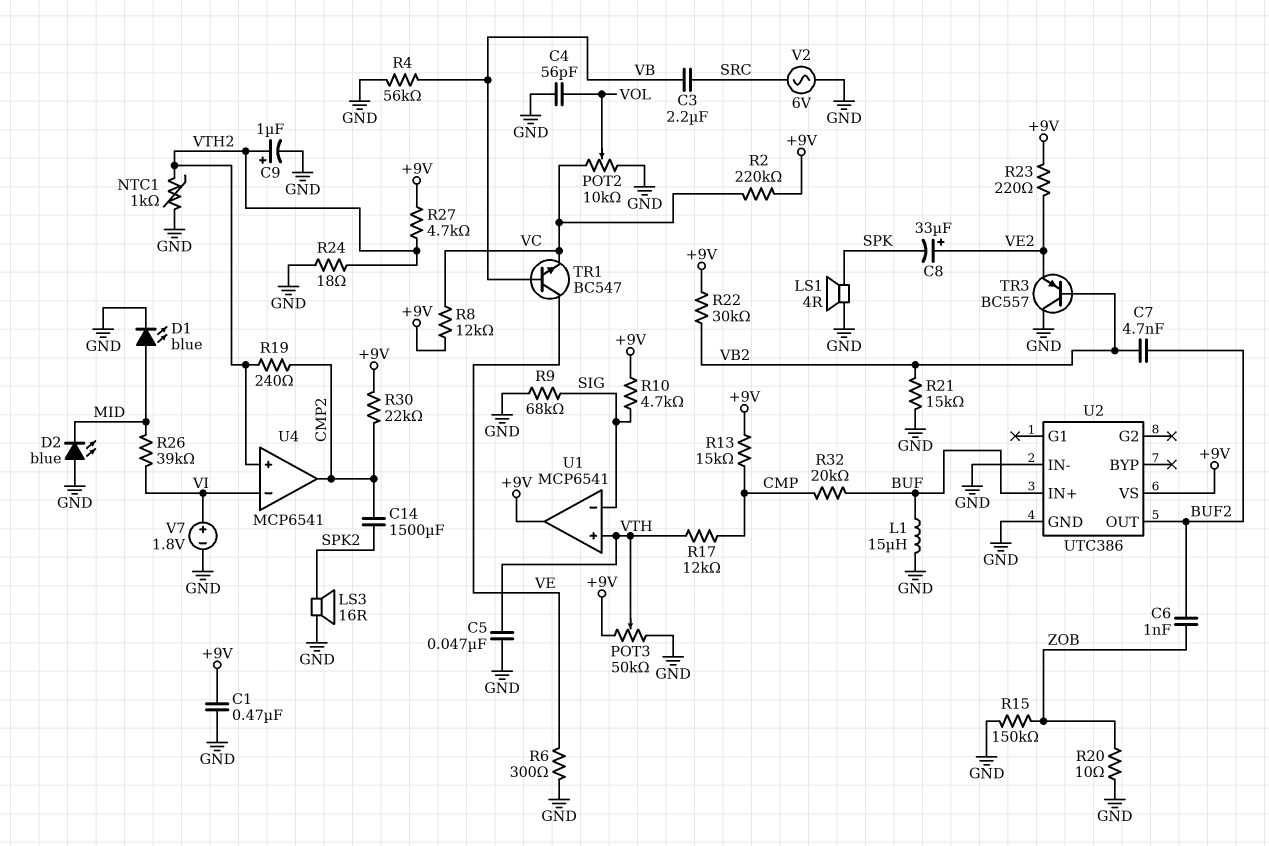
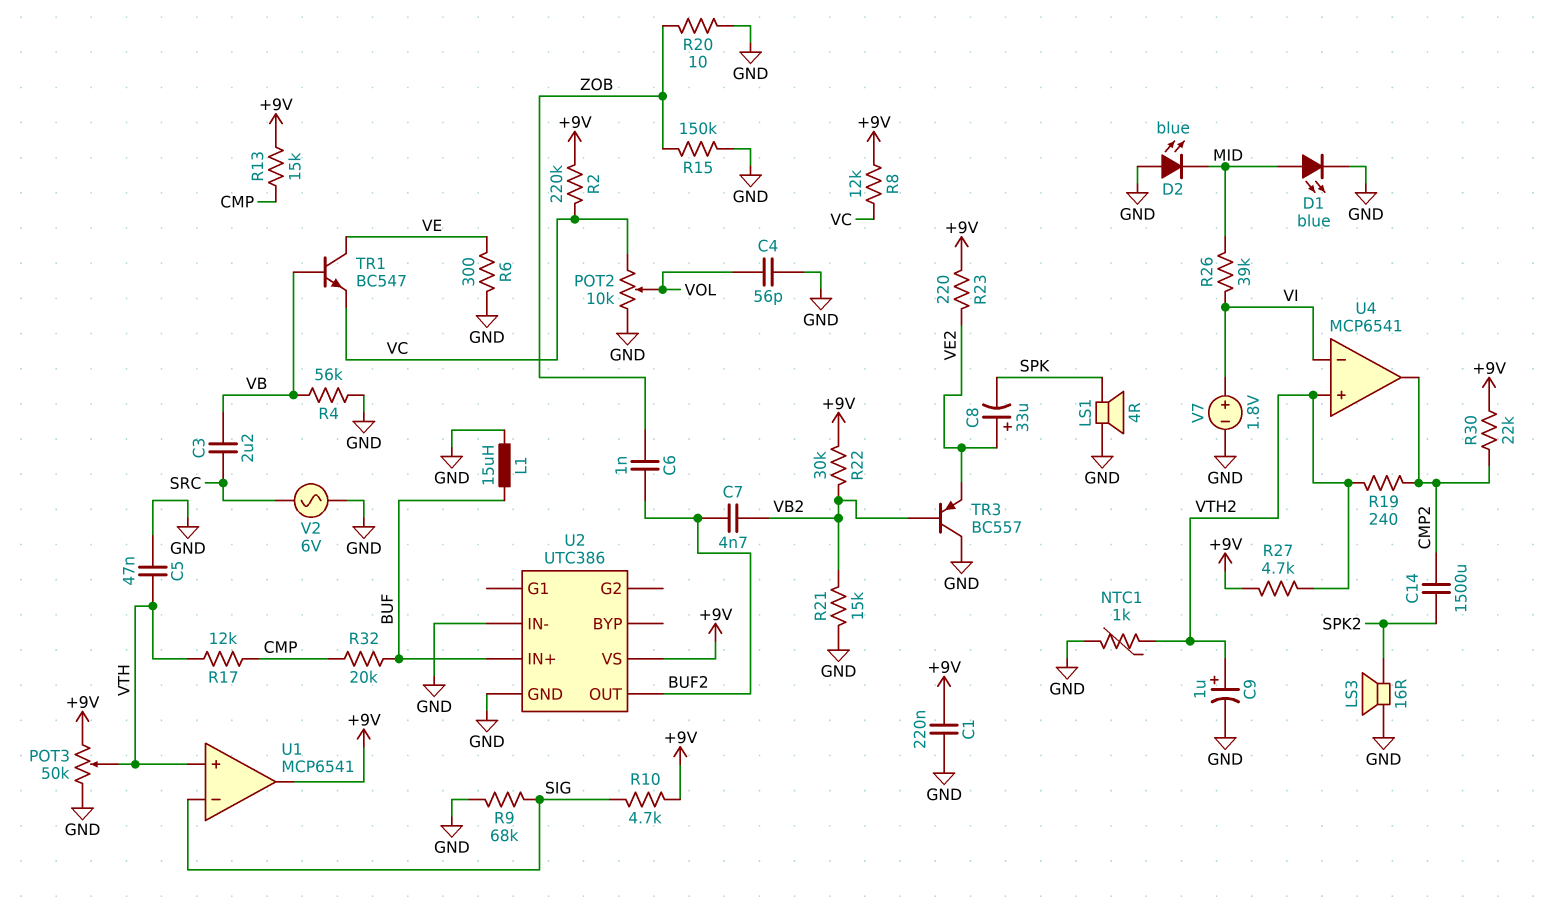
C1: 470nF (+9V, GND) -> 220nF (+9V, GND)
R24: 18 (GND, VTH2) -> none

